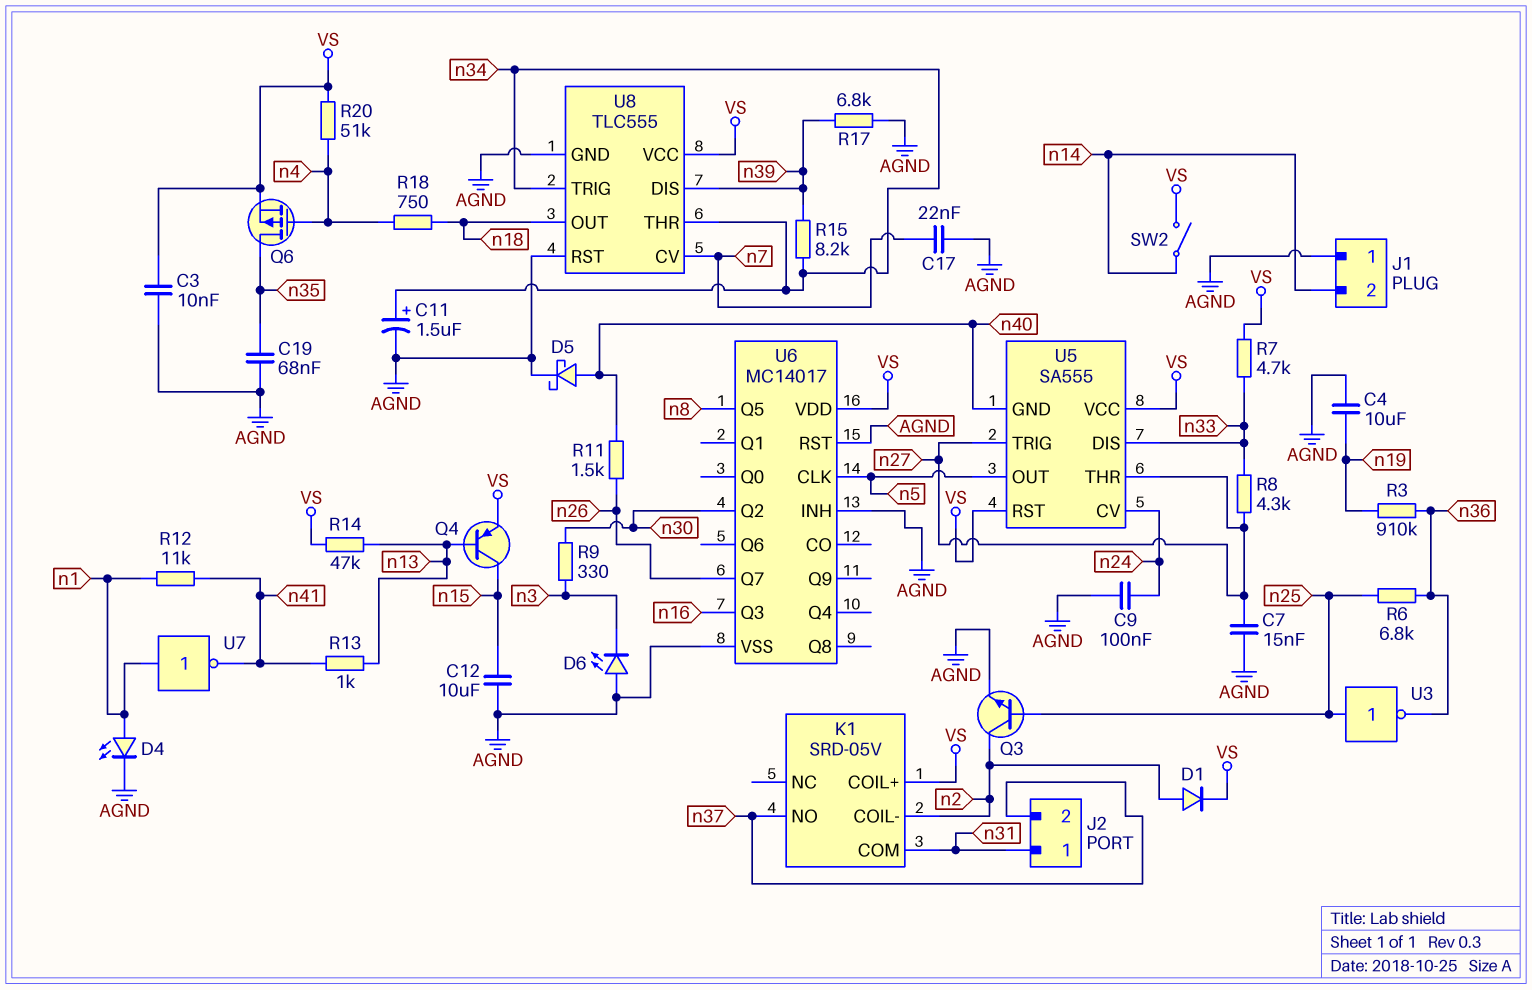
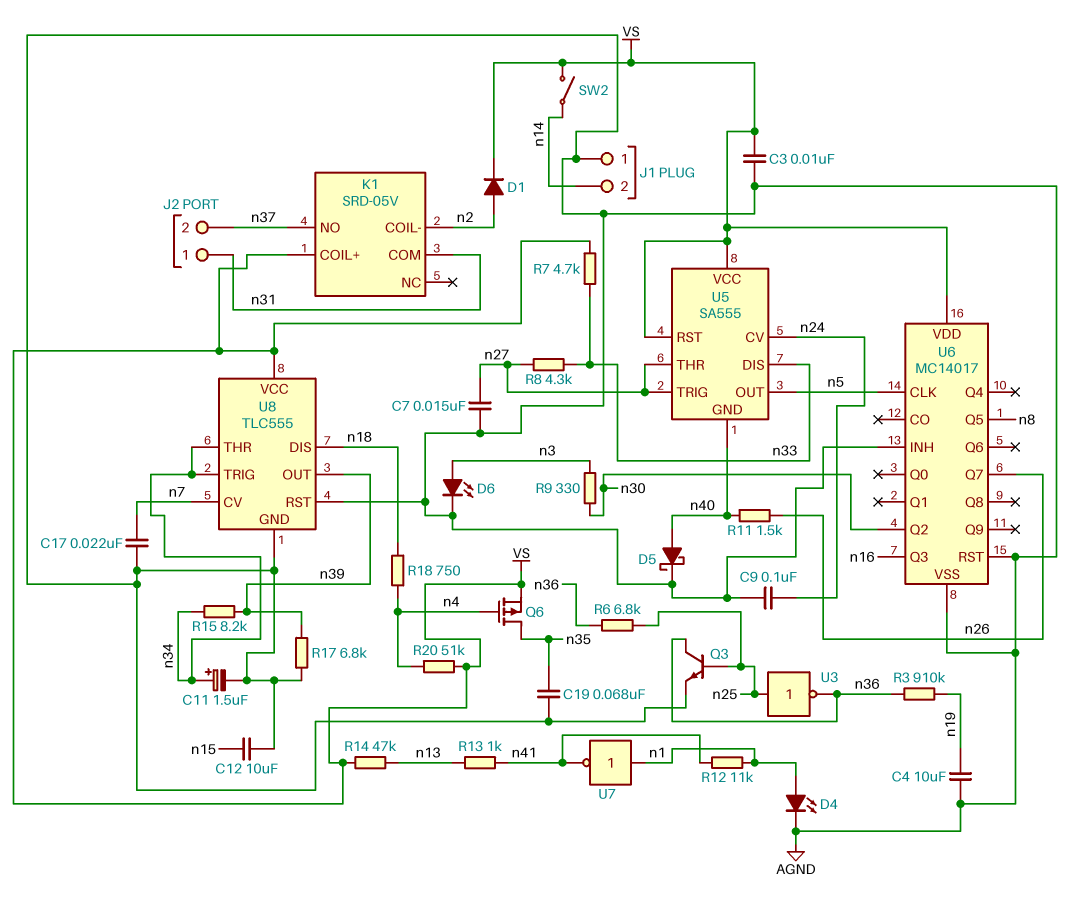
D6: LED (A AGND, K n3) -> LED (A n3, K AGND)
Q3: NPN (B n25, C n2, E AGND) -> NPN (B n25, C n36, E AGND)
Q4: PNP (B n13, C n15, E VS) -> none
U8 pin DIS: n39 -> n18
U8 pin OUT: n18 -> n39

